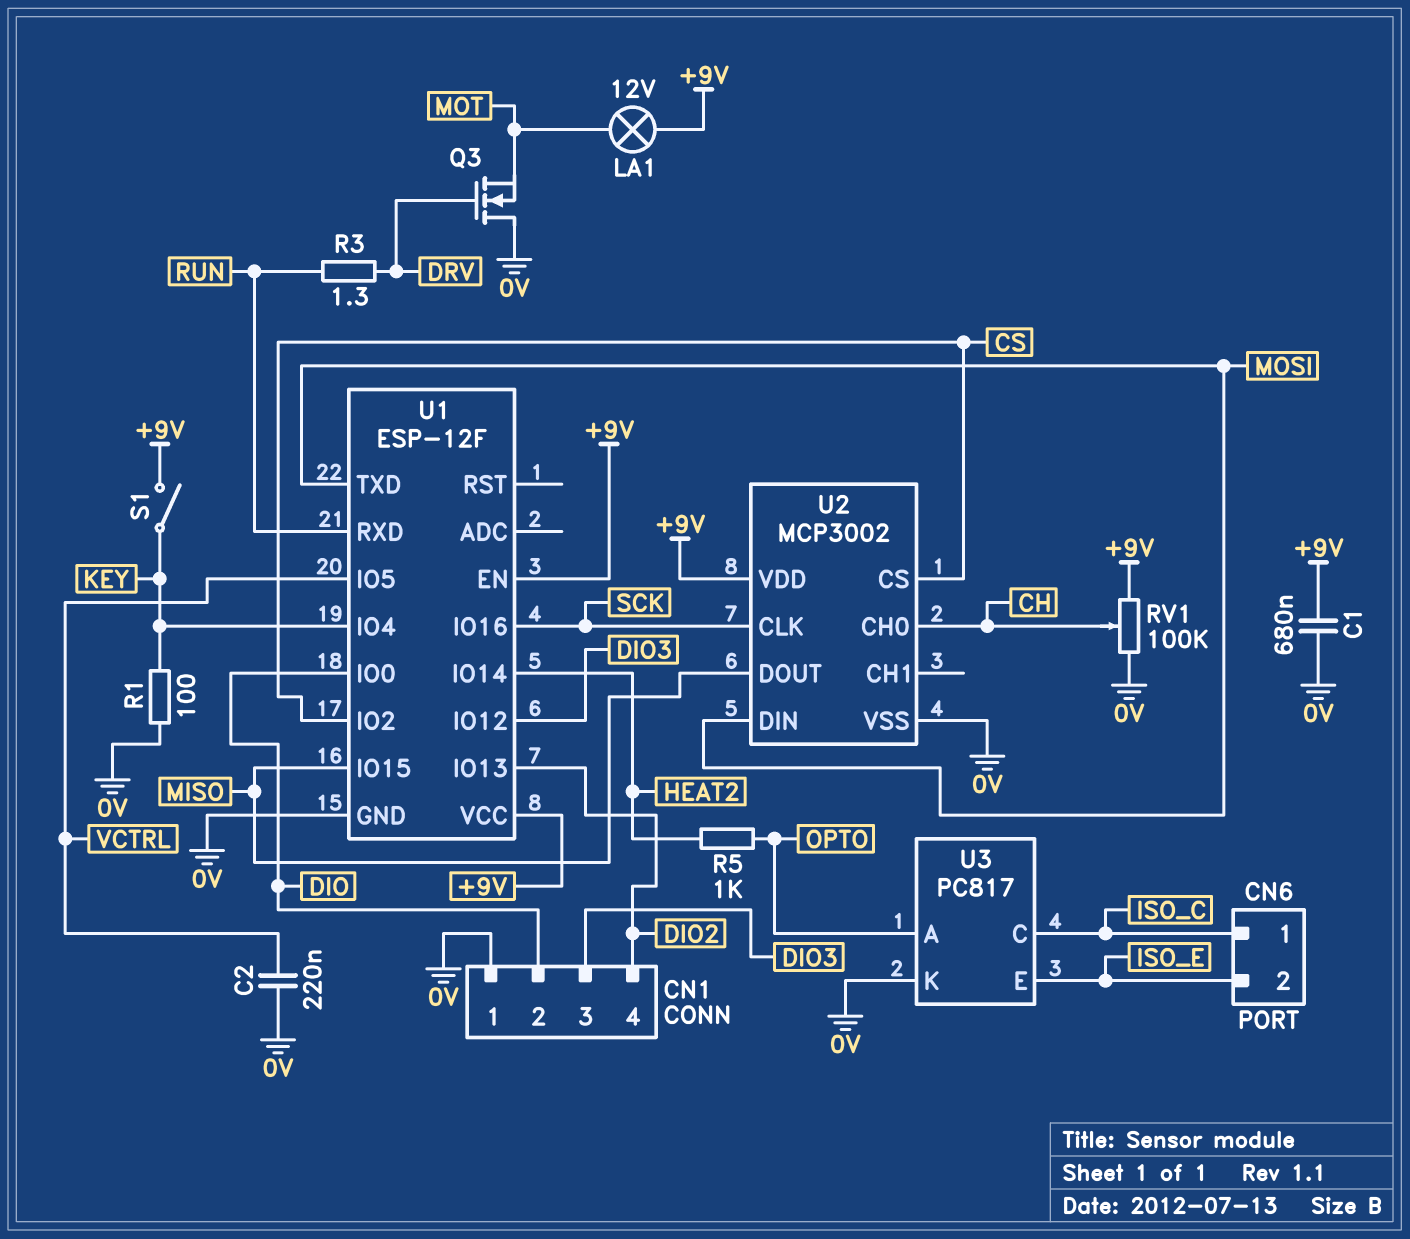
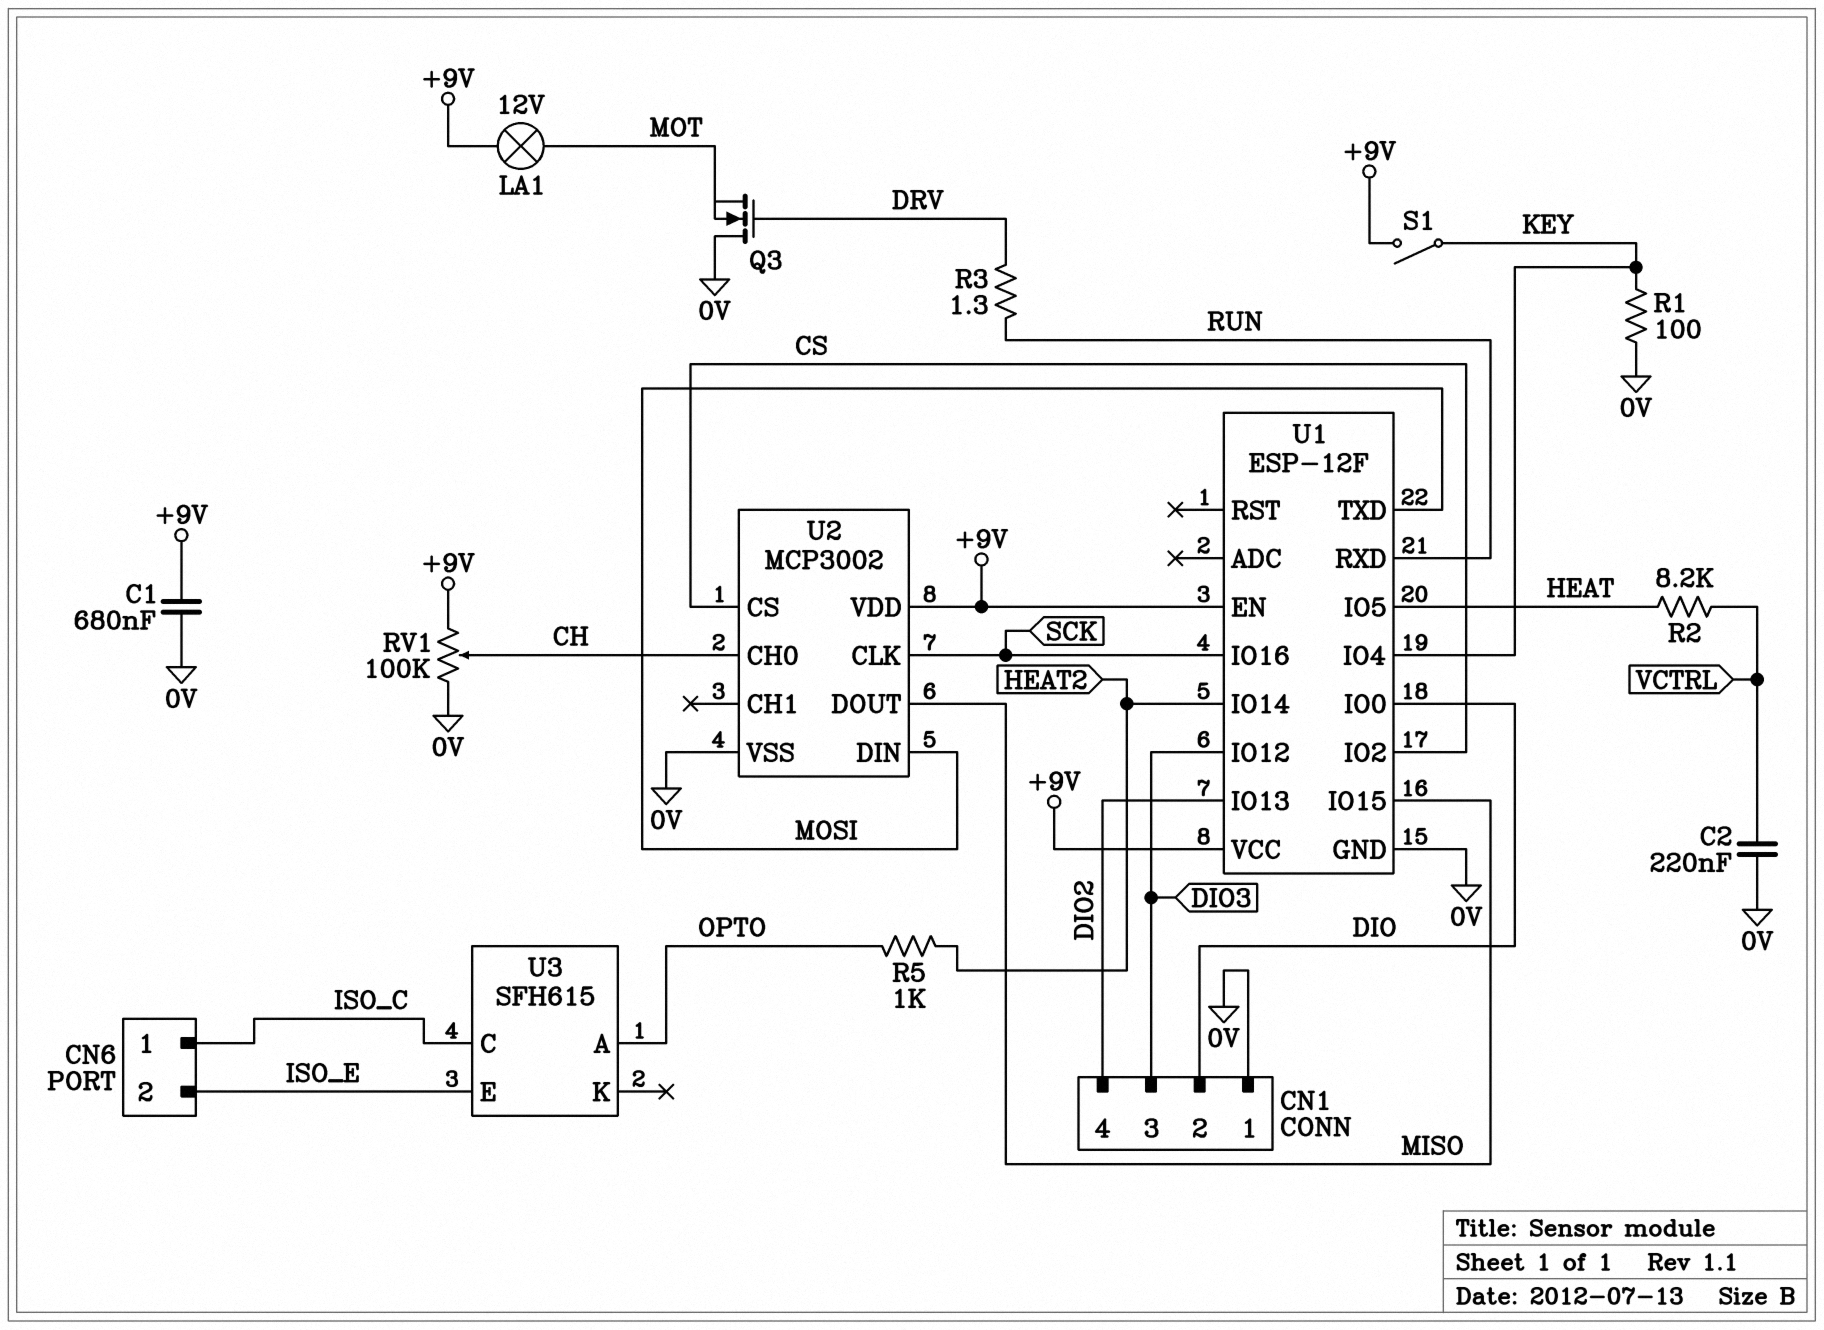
R2: none -> 8.2k (HEAT, VCTRL)
U1 pin IO5: VCTRL -> HEAT
U3: PC817 -> SFH615
U3 pin K: 0V -> none

